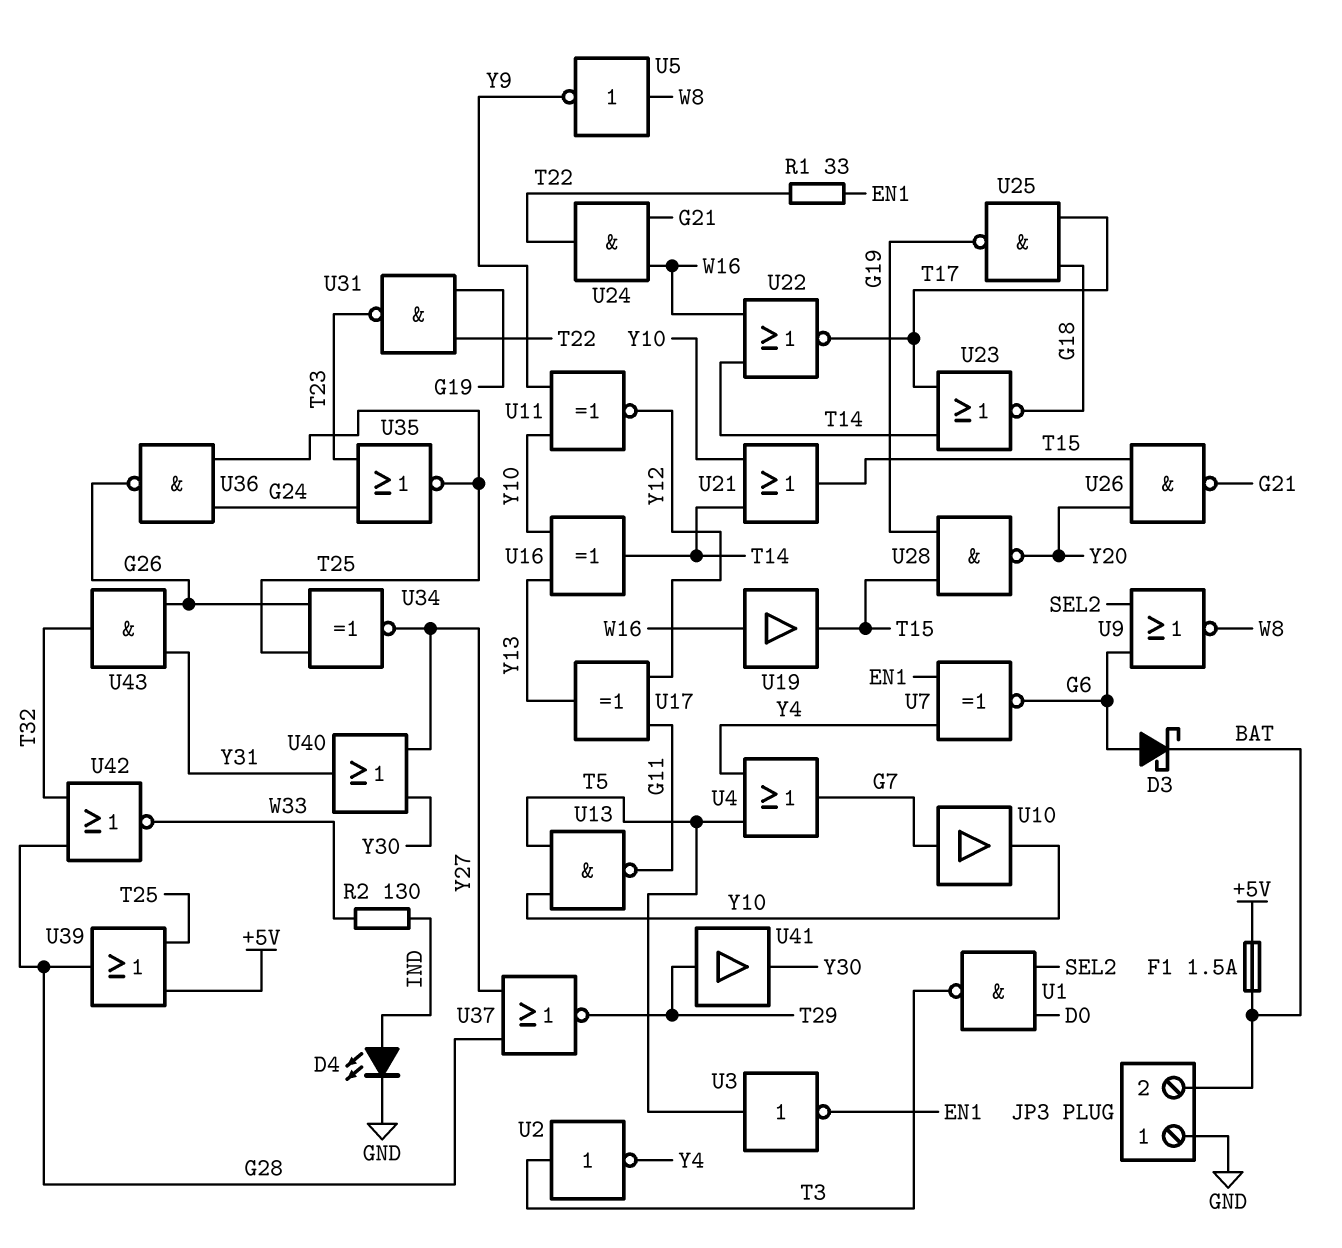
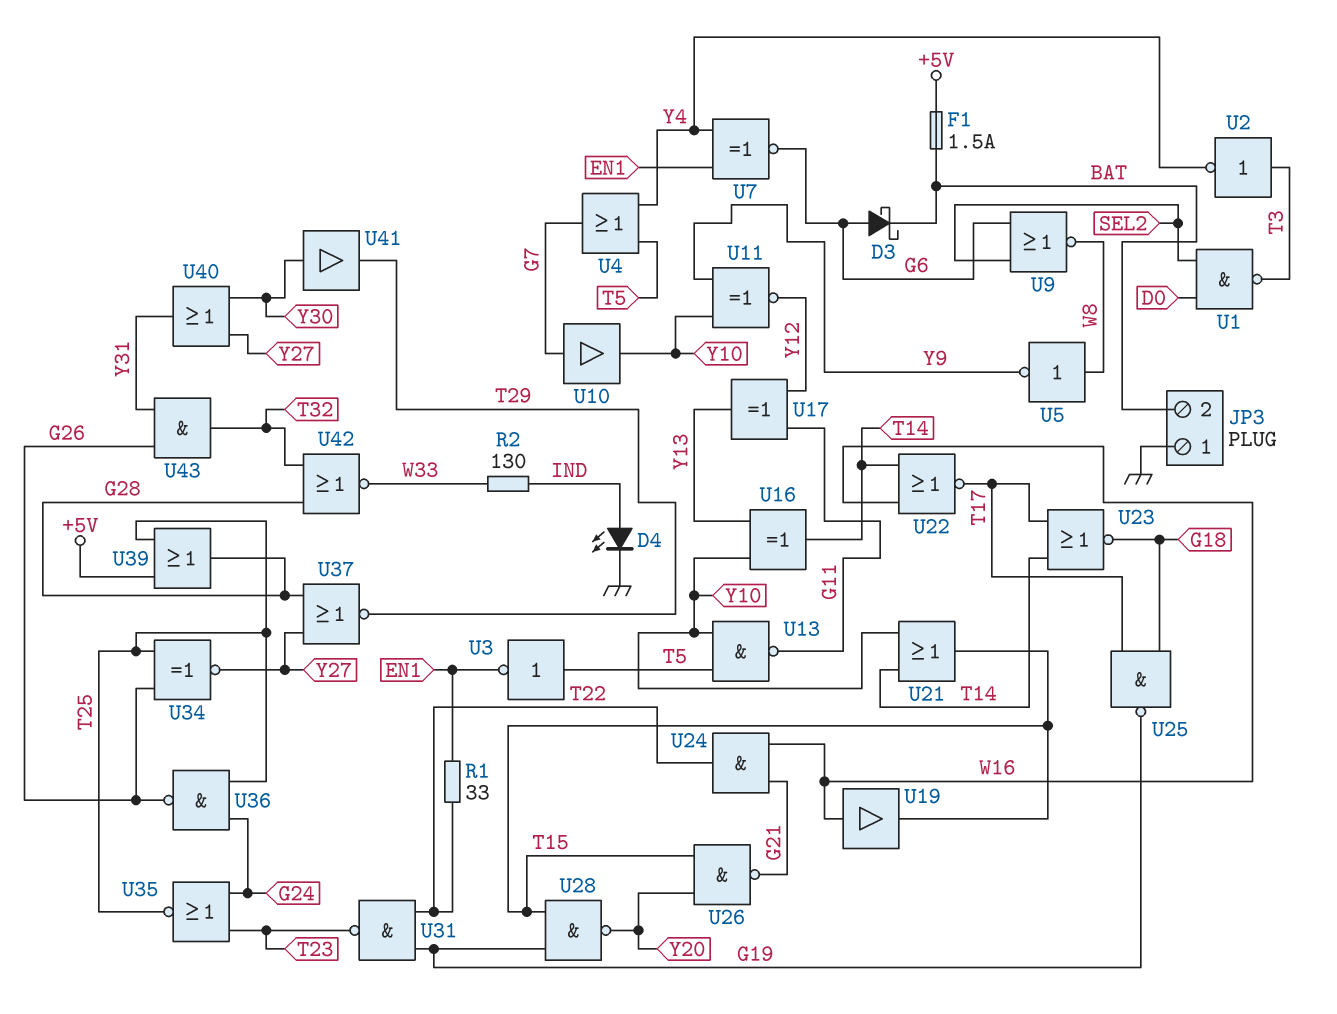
U41: buffer (in T29, out Y30) -> buffer (in Y30, out T29)

